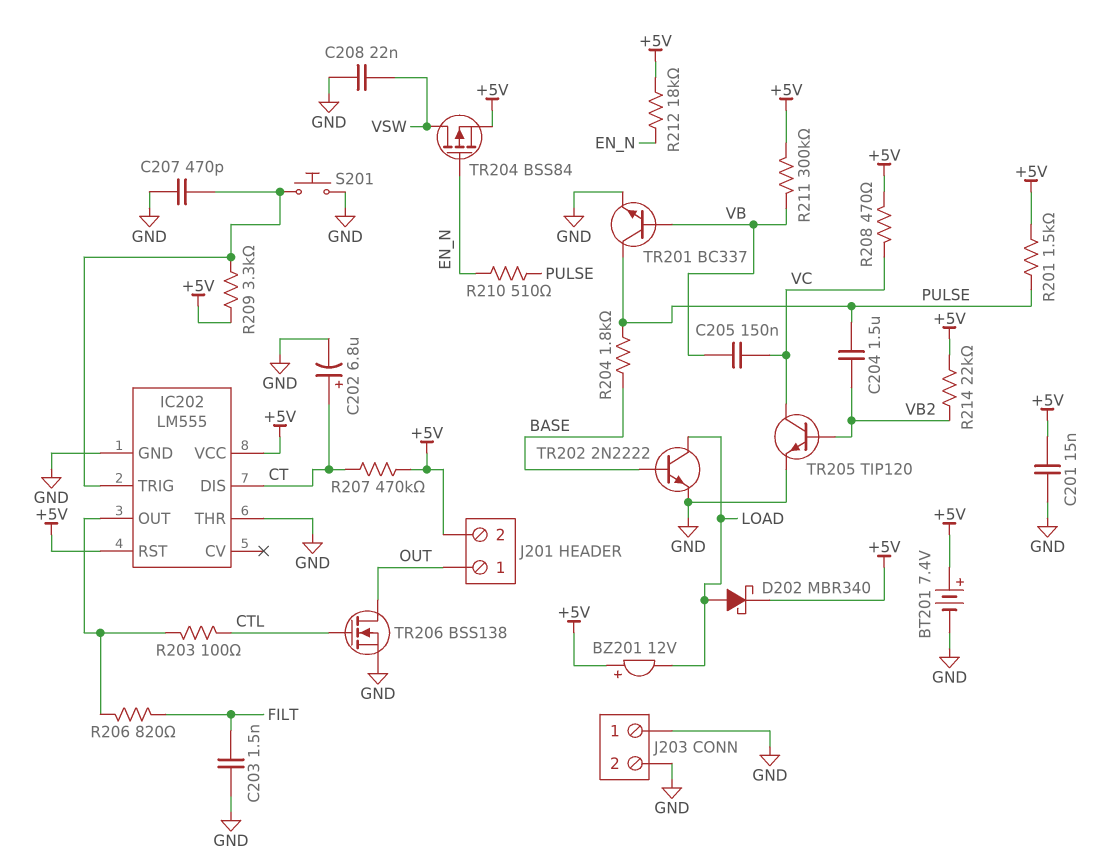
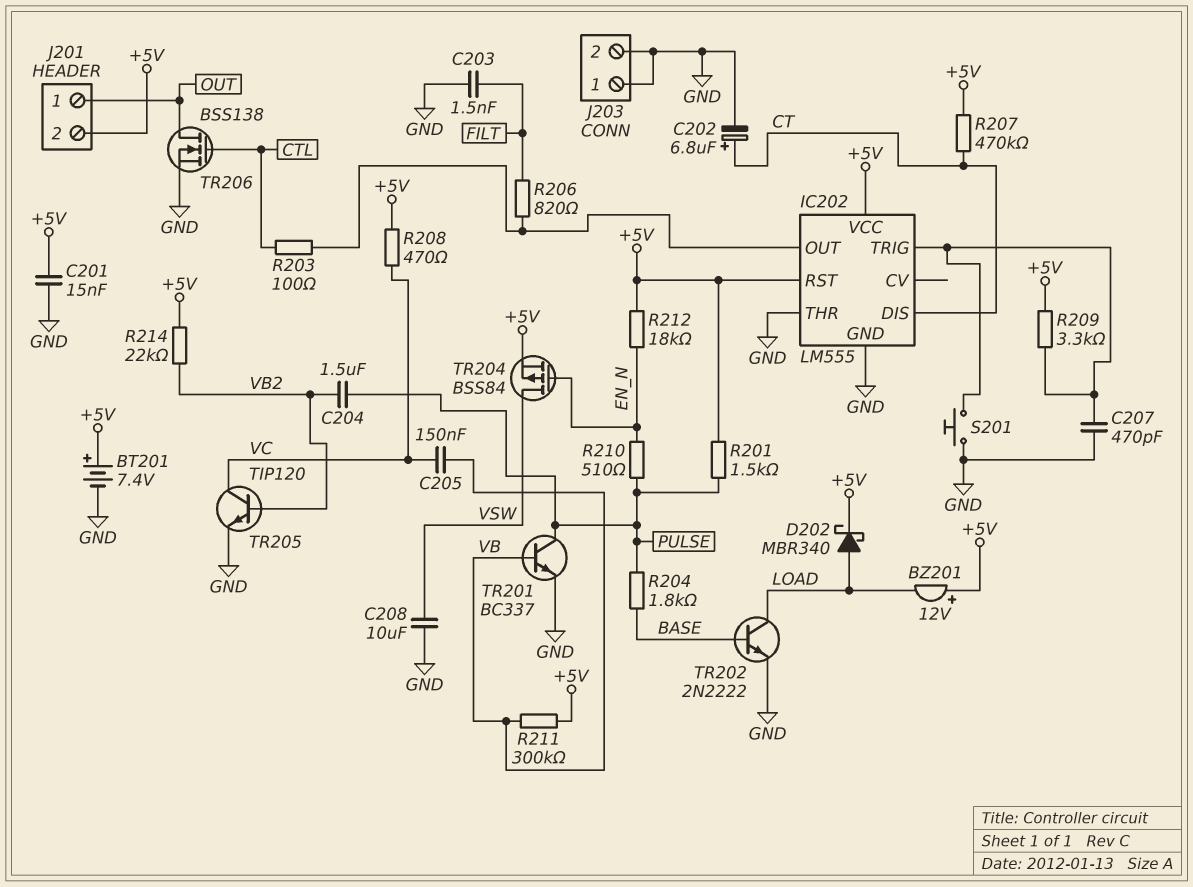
C208: 22nF (GND, VSW) -> 10uF (GND, VSW)

